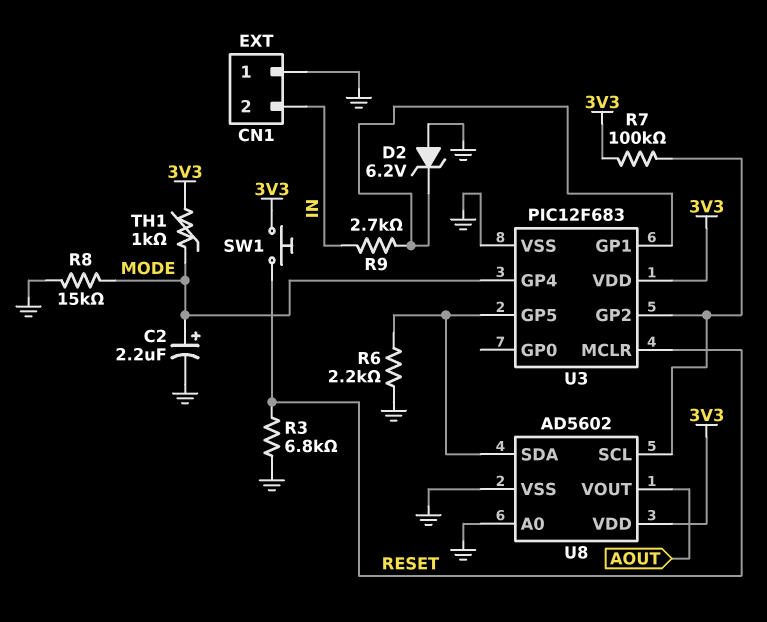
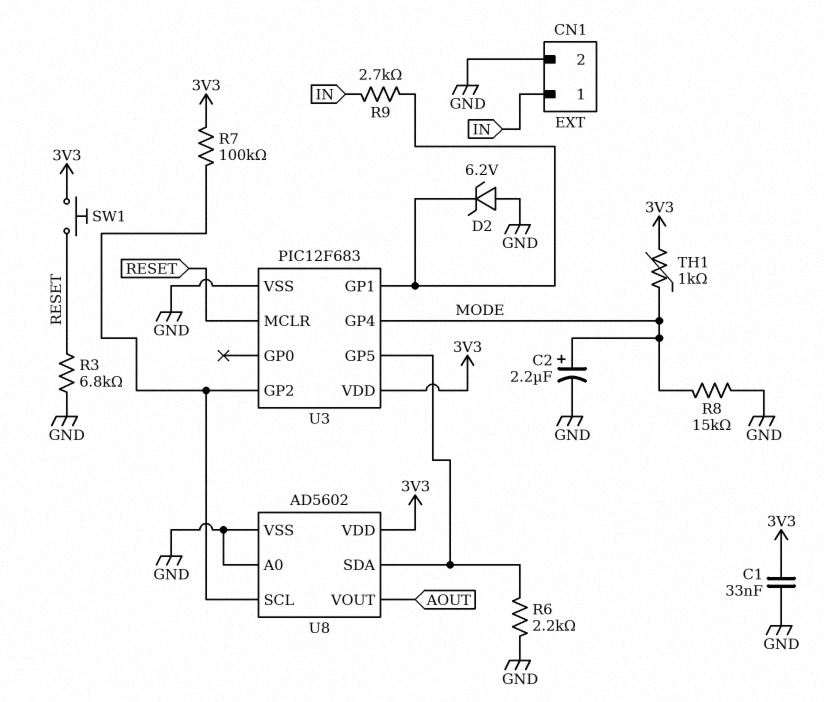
C1: none -> 33nF (3V3, GND)
CN1 pin 1: GND -> IN
CN1 pin 2: IN -> GND

